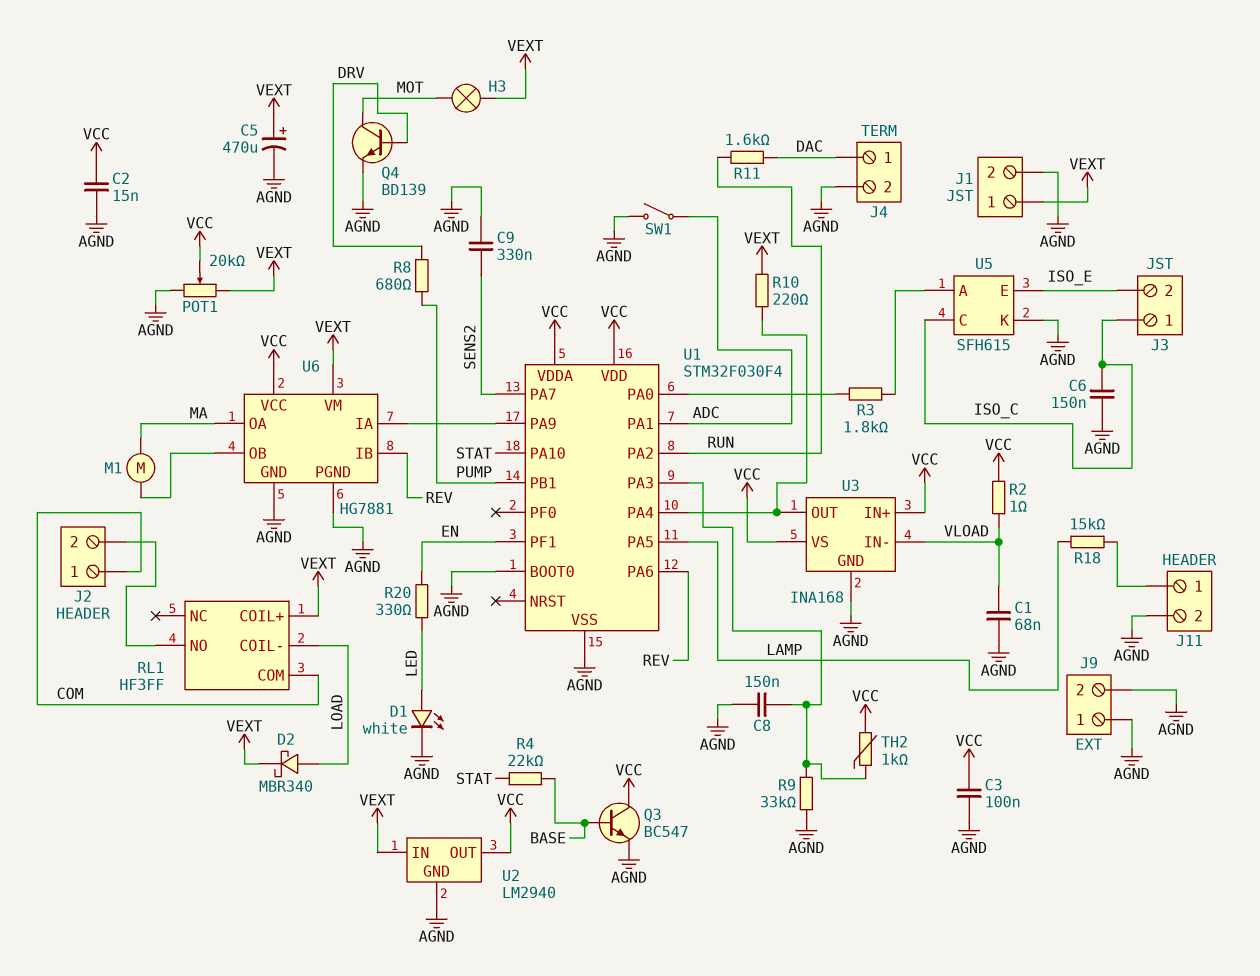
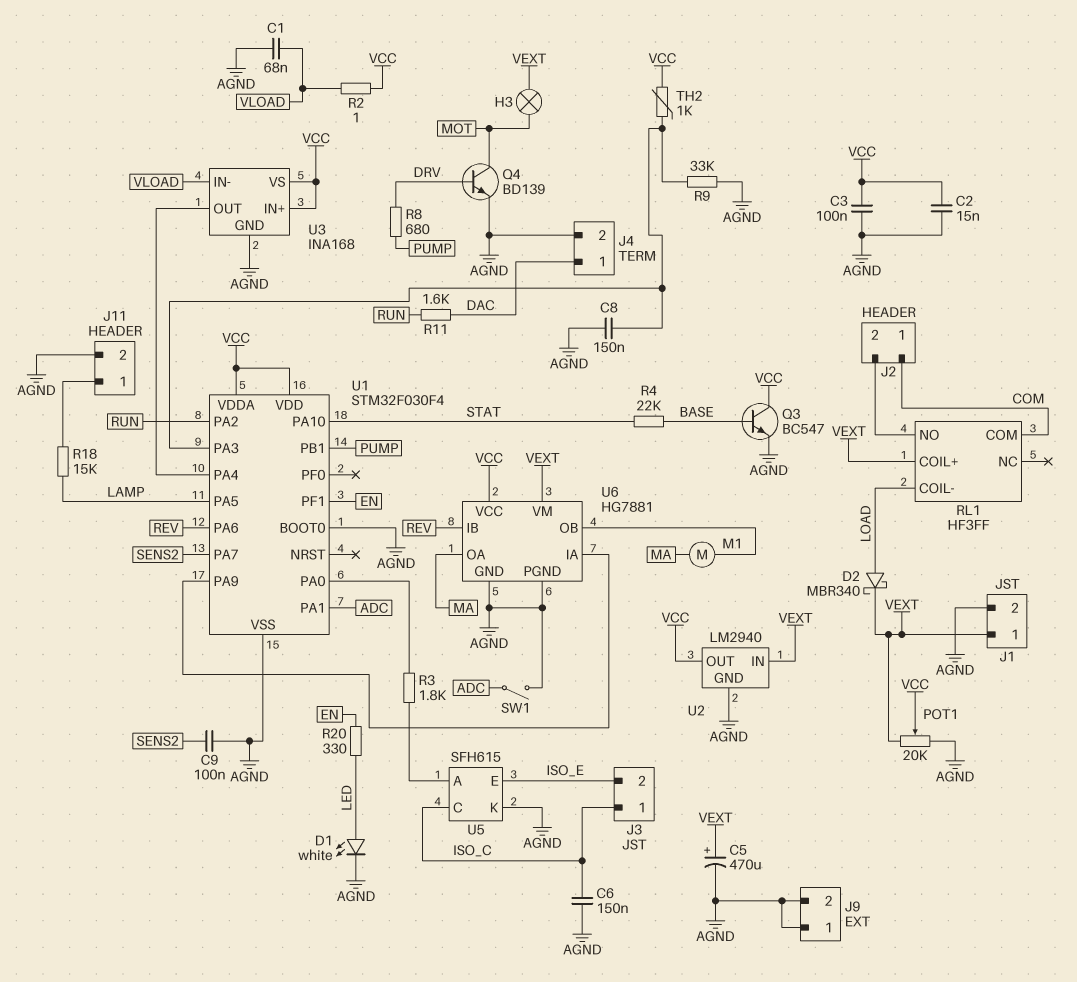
C9: 330nF (AGND, SENS2) -> 100nF (AGND, SENS2)
R10: 220 (U1/PA4, VEXT) -> none

